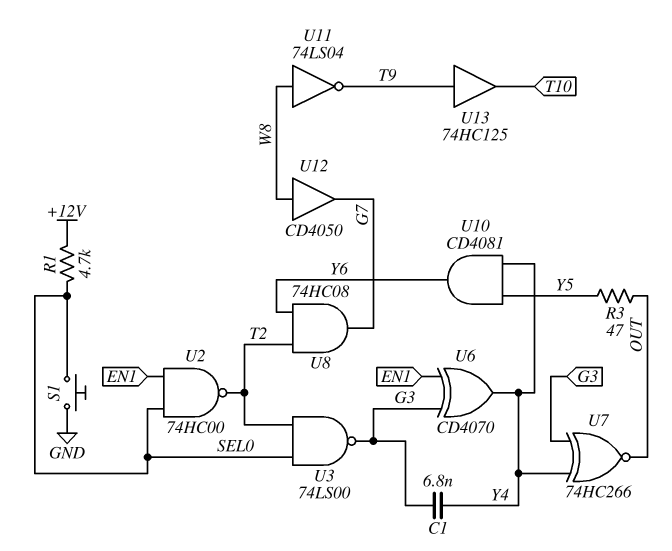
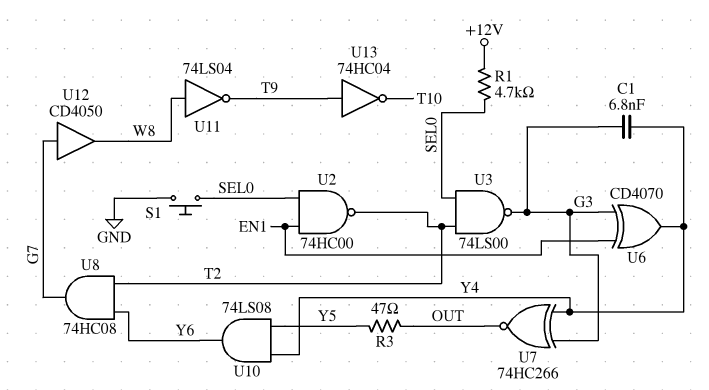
U10: AND CD4081 (in Y4, in Y5, out Y6) -> AND 74LS08 (in Y4, in Y5, out Y6)
U12: buffer CD4050 (in W8, out G7) -> buffer CD4050 (in G7, out W8)
U13: buffer 74HC125 (in T9, out T10) -> NOT 74HC04 (in T9, out T10)

